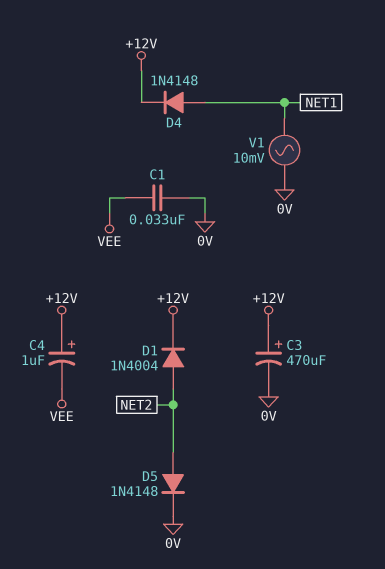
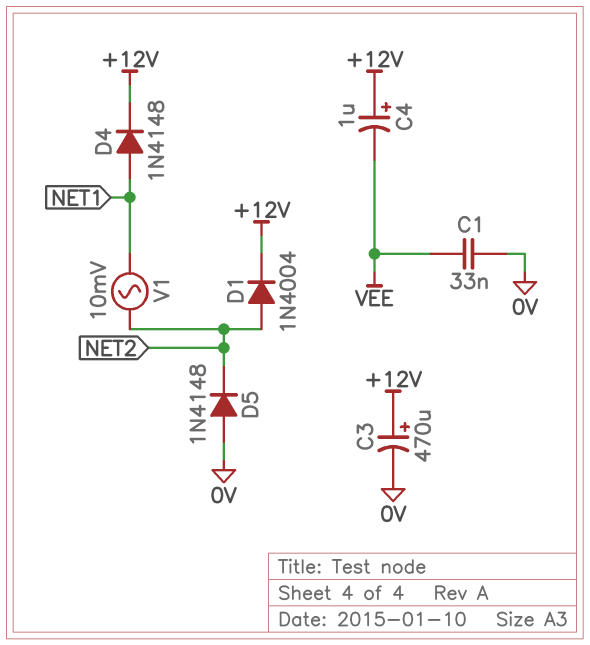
D5: diode 1N4148 (A NET2, K 0V) -> diode 1N4148 (A 0V, K NET2)
V1: AC 10mV (0V, NET1) -> AC 10mV (NET1, NET2)

